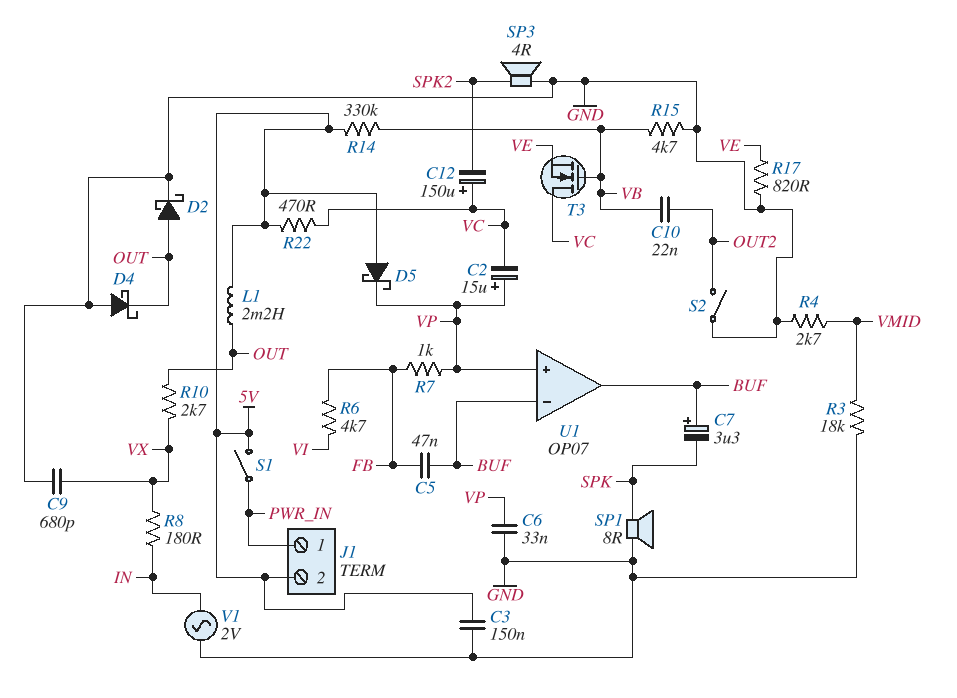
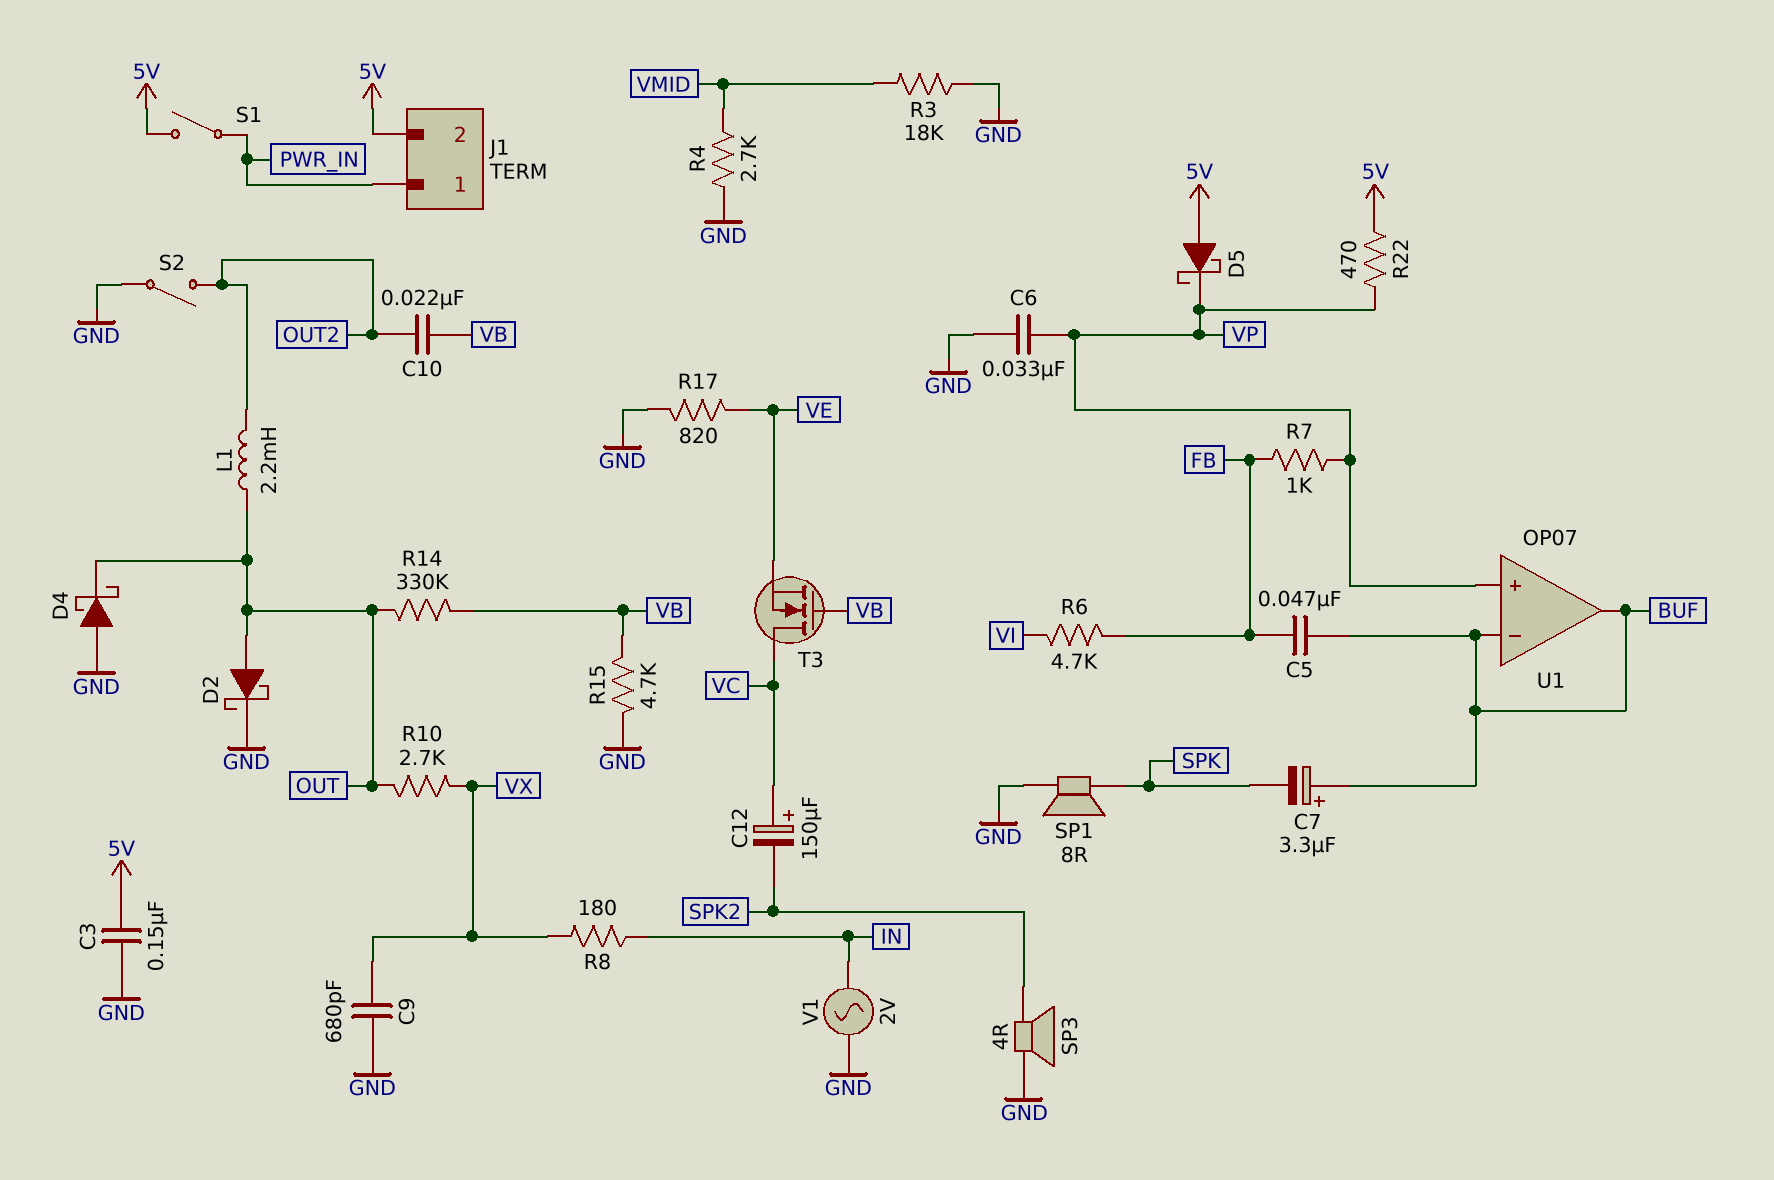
C2: 15uF (plus VP, minus VC) -> none
L1: 2.2mH (5V, OUT) -> 2.2mH (OUT, OUT2)
R14: 330k (5V, VB) -> 330k (OUT, VB)
R22: 470 (5V, VC) -> 470 (5V, VP)

